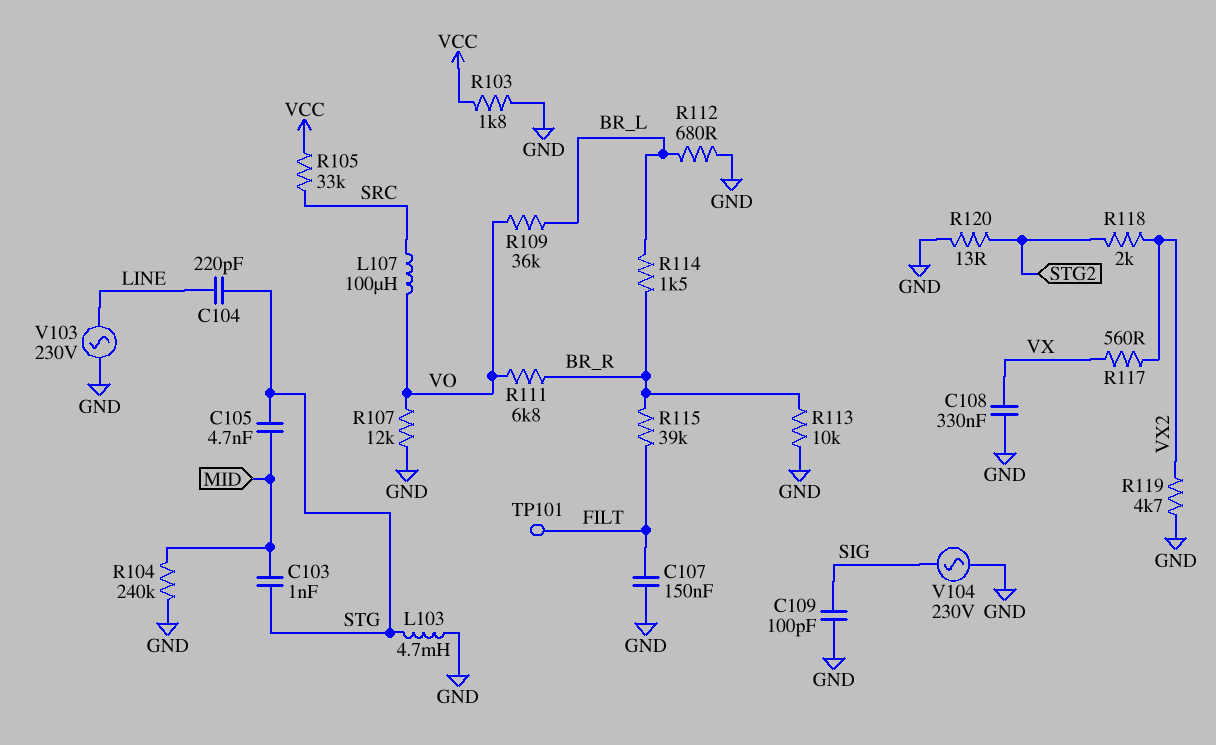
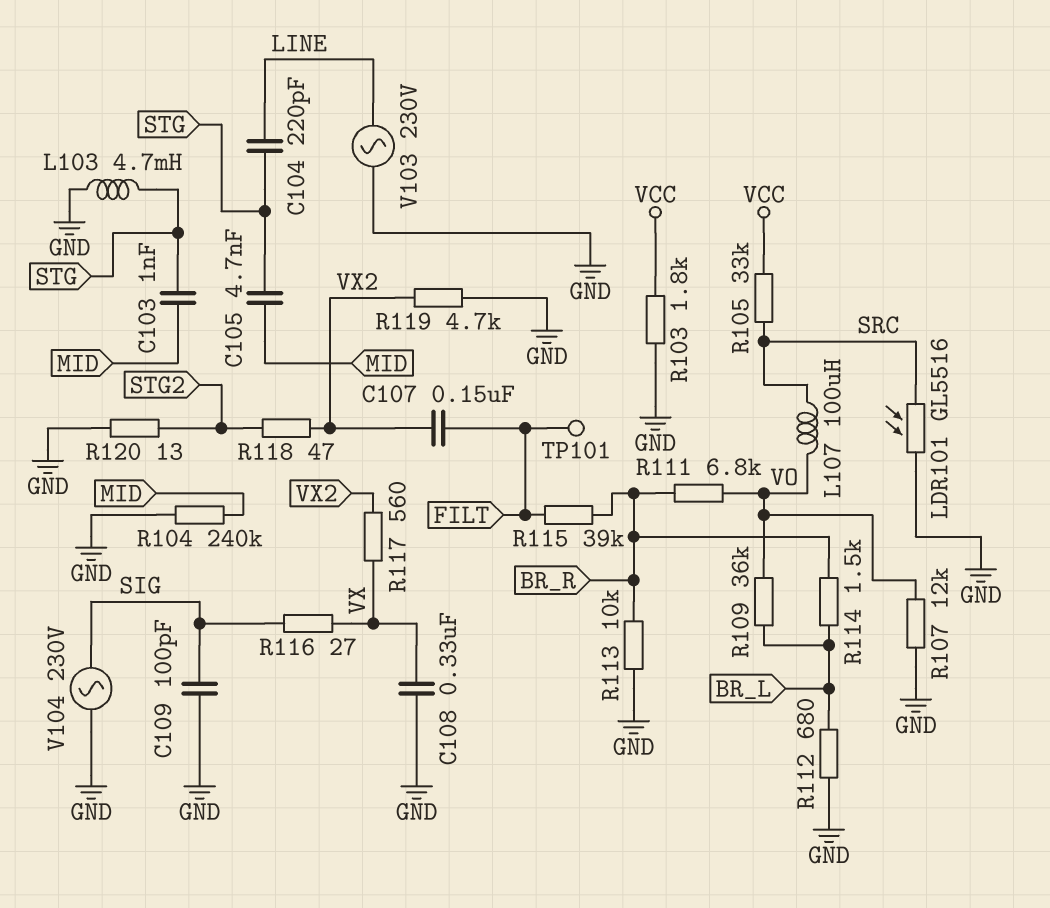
C107: 150nF (FILT, GND) -> 150nF (FILT, VX2)
LDR101: none -> GL5516 (GND, SRC)
R116: none -> 27 (SIG, VX)
R118: 2k (STG2, VX2) -> 47 (STG2, VX2)

